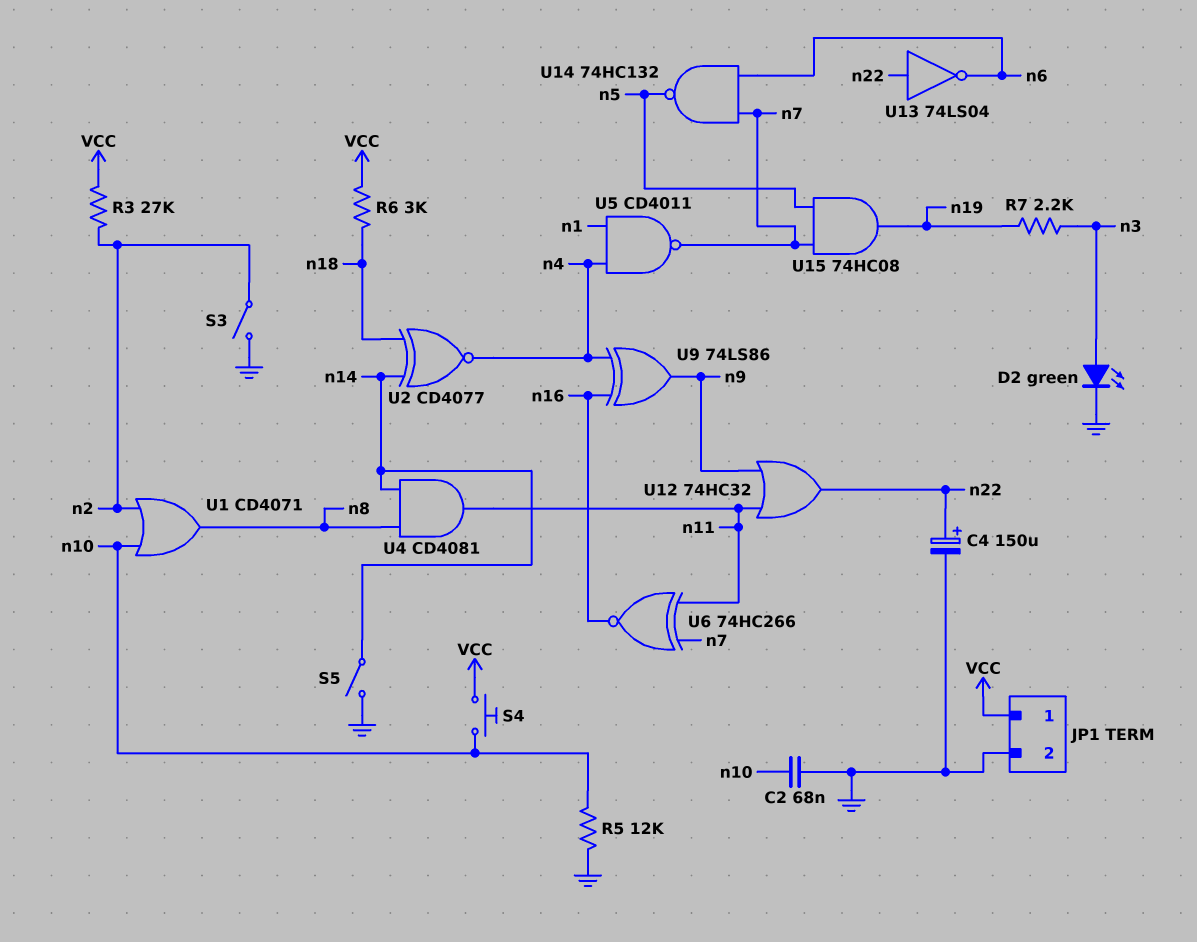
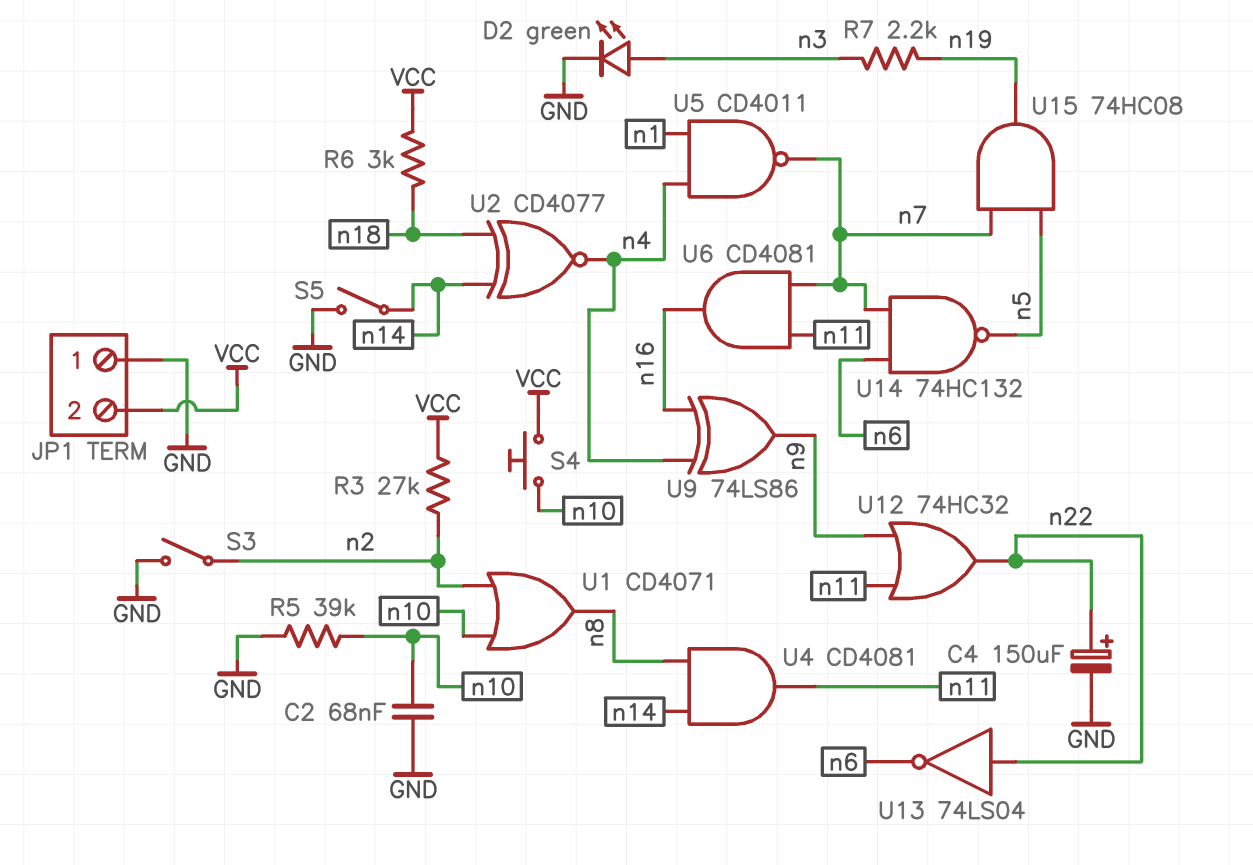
JP1 pin 1: VCC -> GND
JP1 pin 2: GND -> VCC
R5: 12k (GND, n10) -> 39k (GND, n10)
U6: XNOR 74HC266 (in n7, in n11, out n16) -> AND CD4081 (in n7, in n11, out n16)

